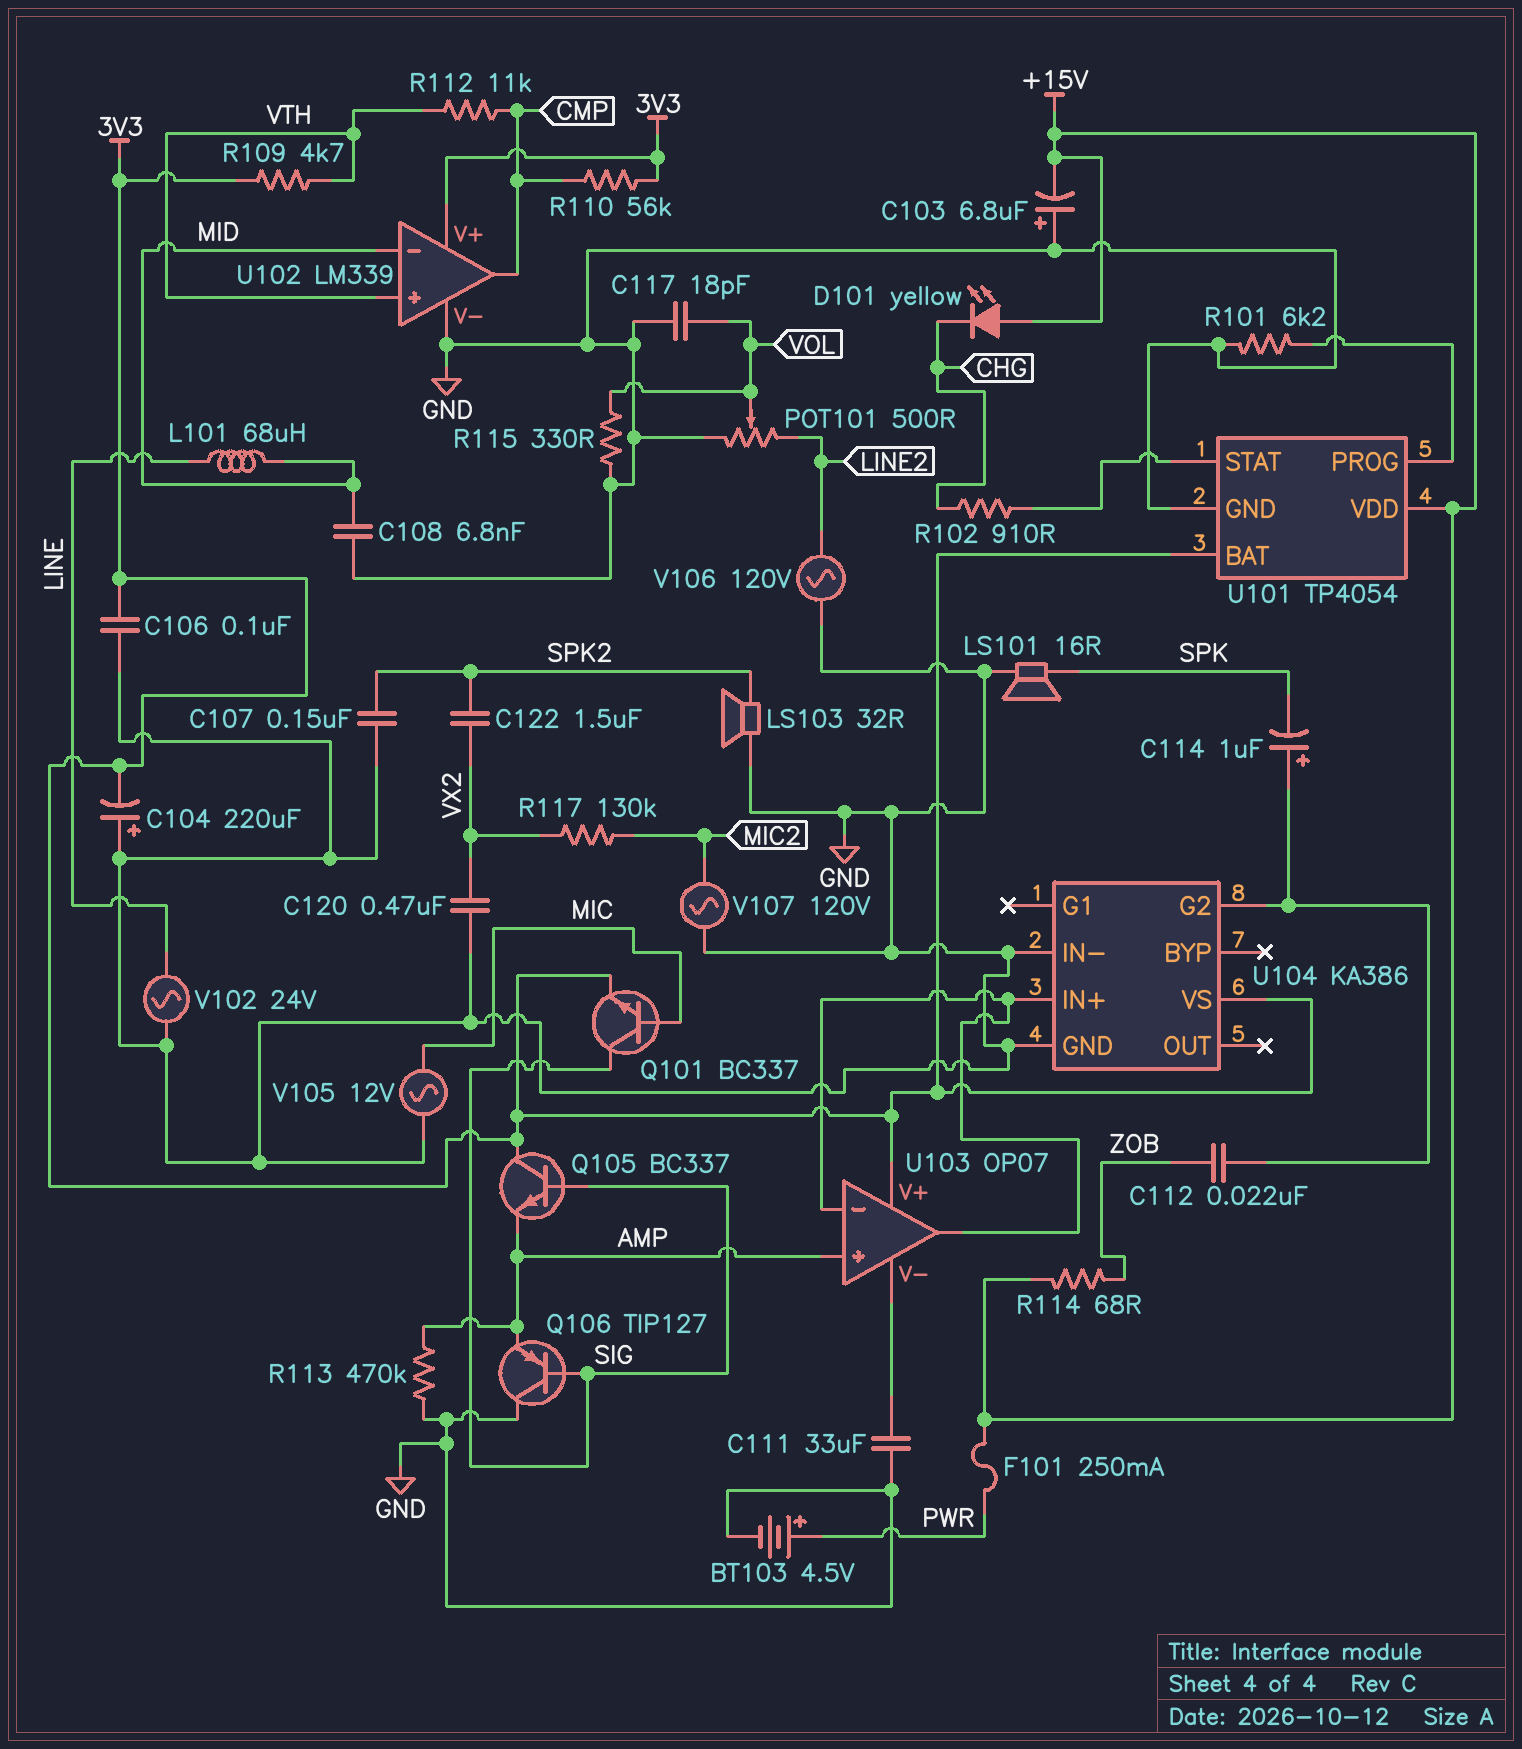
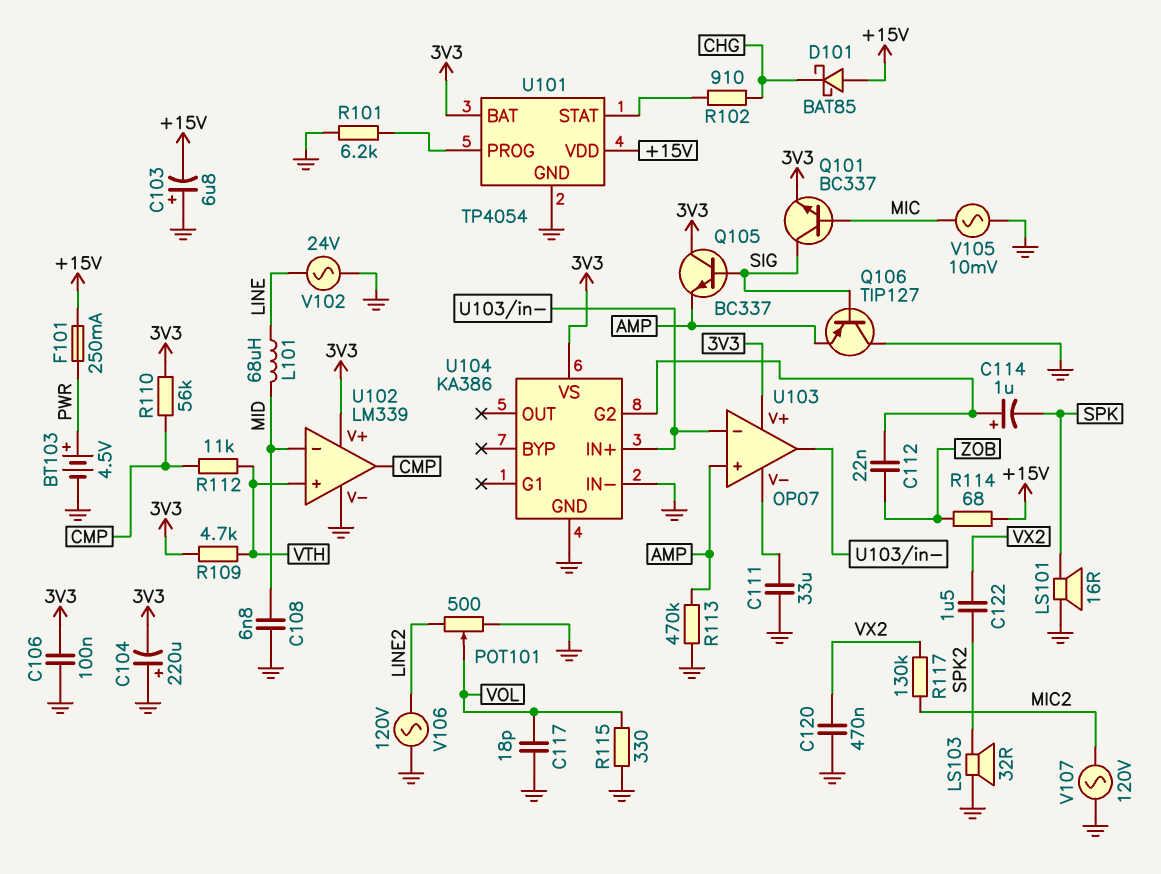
C107: 150nF (GND, SPK2) -> none
D101: LED yellow (A +15V, K CHG) -> schottky BAT85 (A +15V, K CHG)
V105: AC 12V (GND, MIC) -> AC 10mV (GND, MIC)

